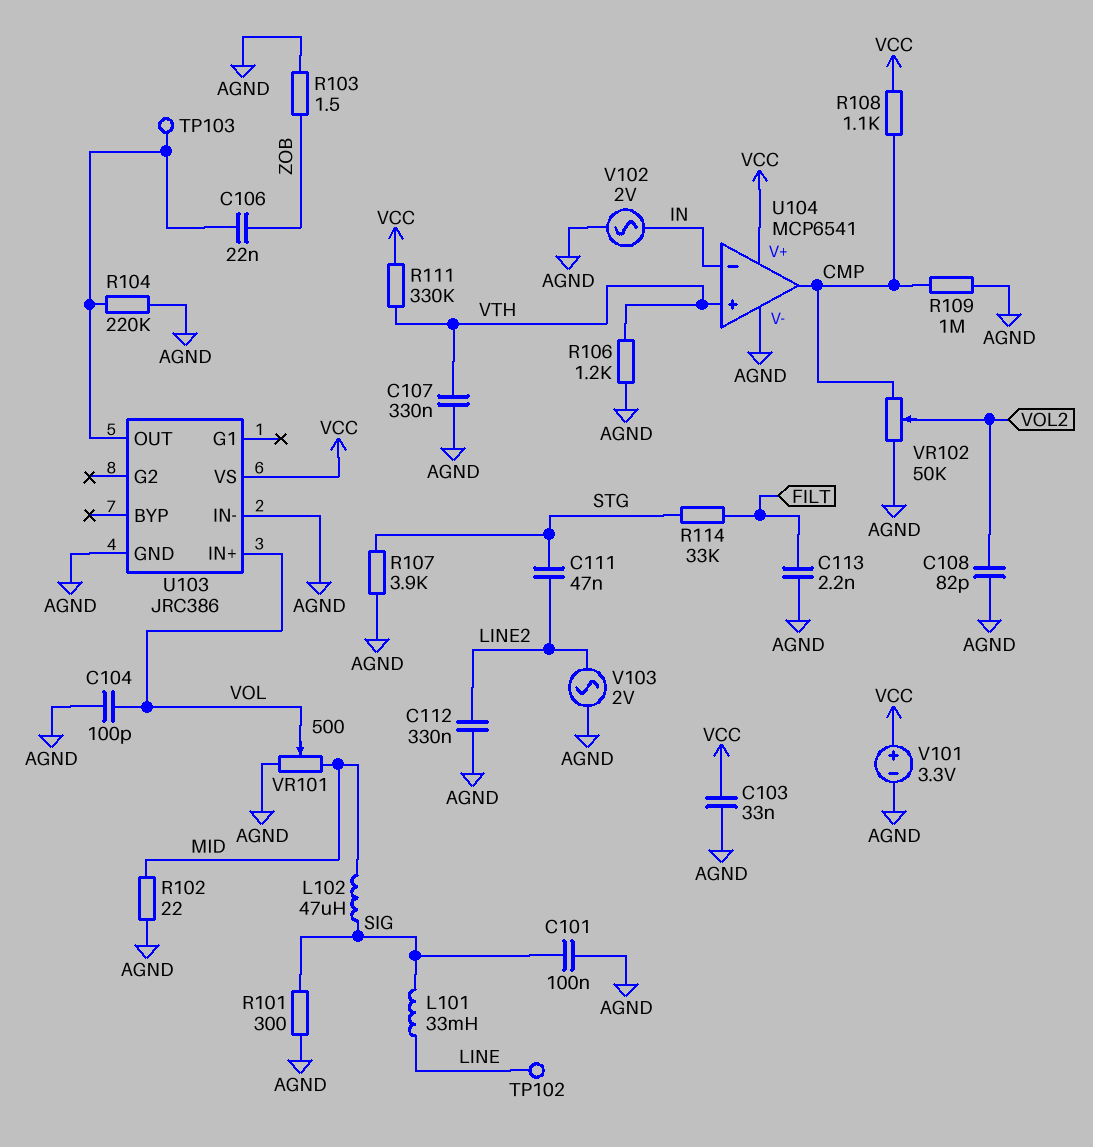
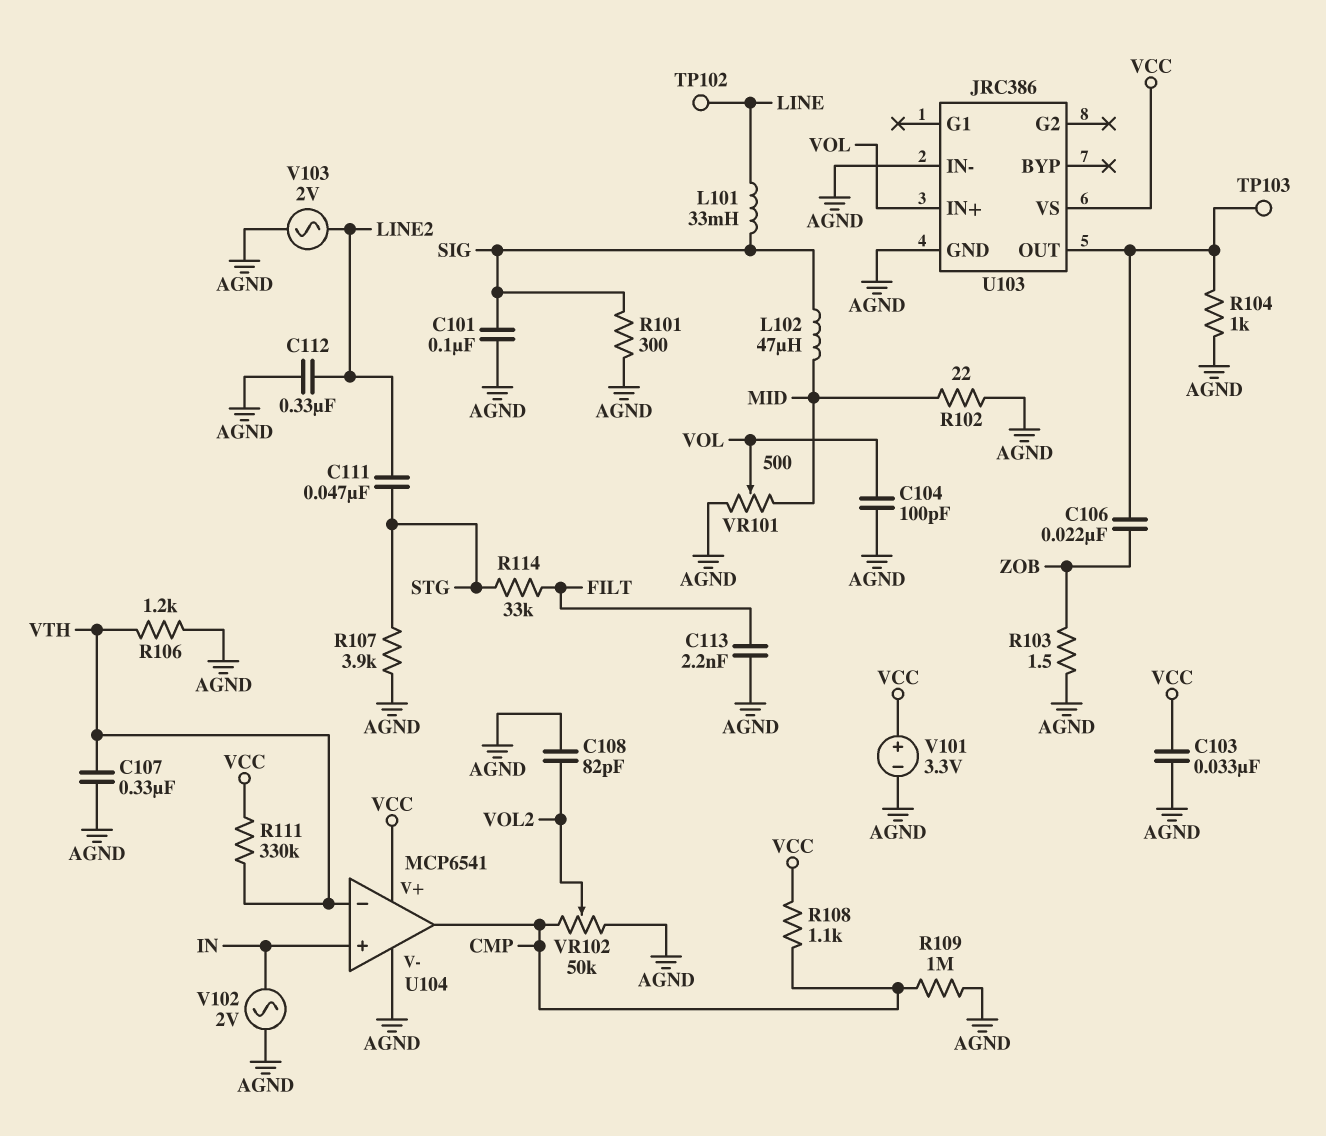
R104: 220k (AGND, U103/OUT) -> 1k (AGND, U103/OUT)
U104 pin in+: VTH -> IN
U104 pin in-: IN -> VTH

